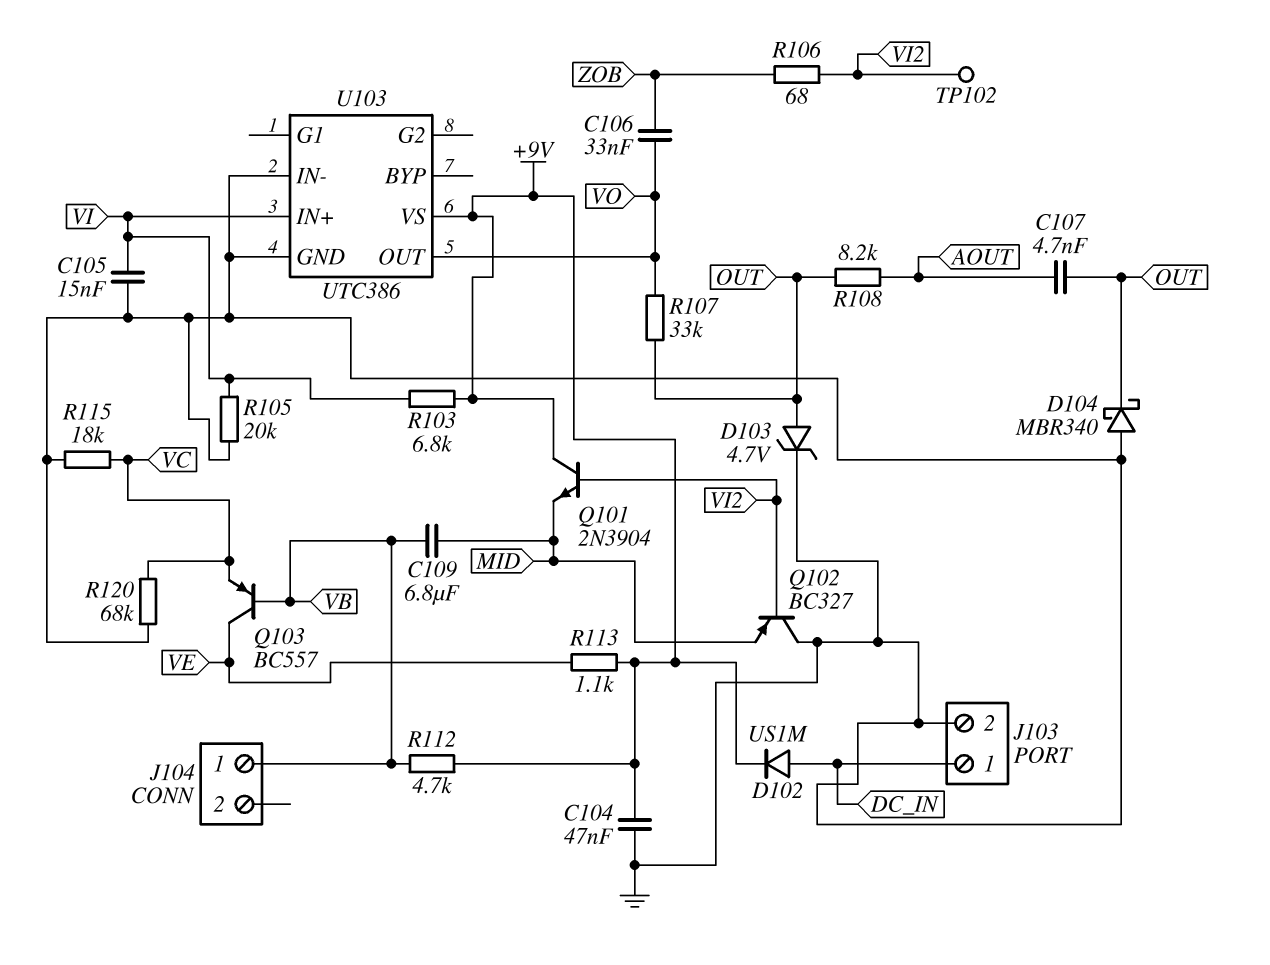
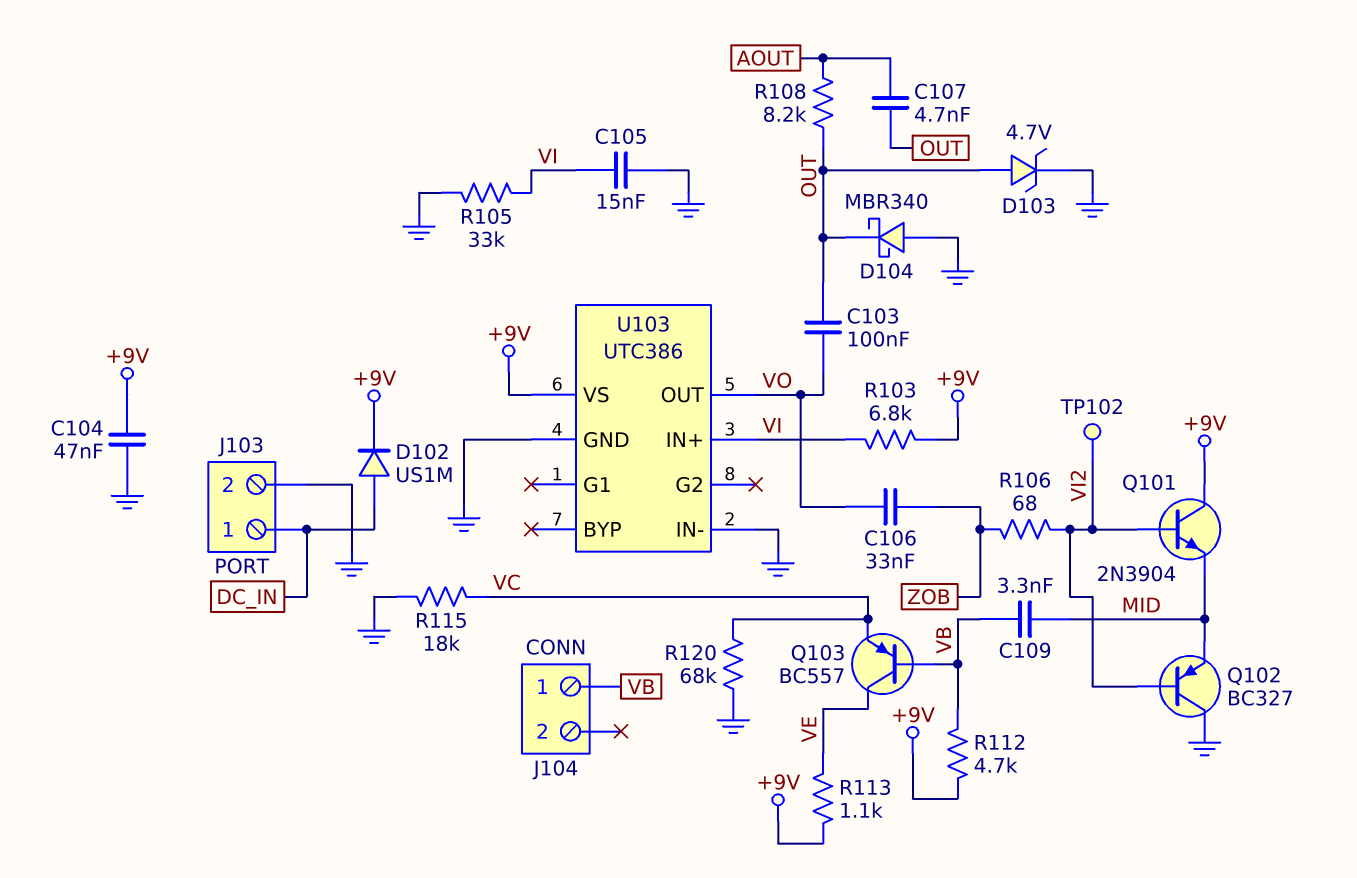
C103: none -> 100nF (OUT, VO)
C109: 6.8uF (MID, VB) -> 3.3nF (MID, VB)
R105: 20k (GND, VI) -> 33k (GND, VI)
R107: 33k (OUT, VO) -> none

